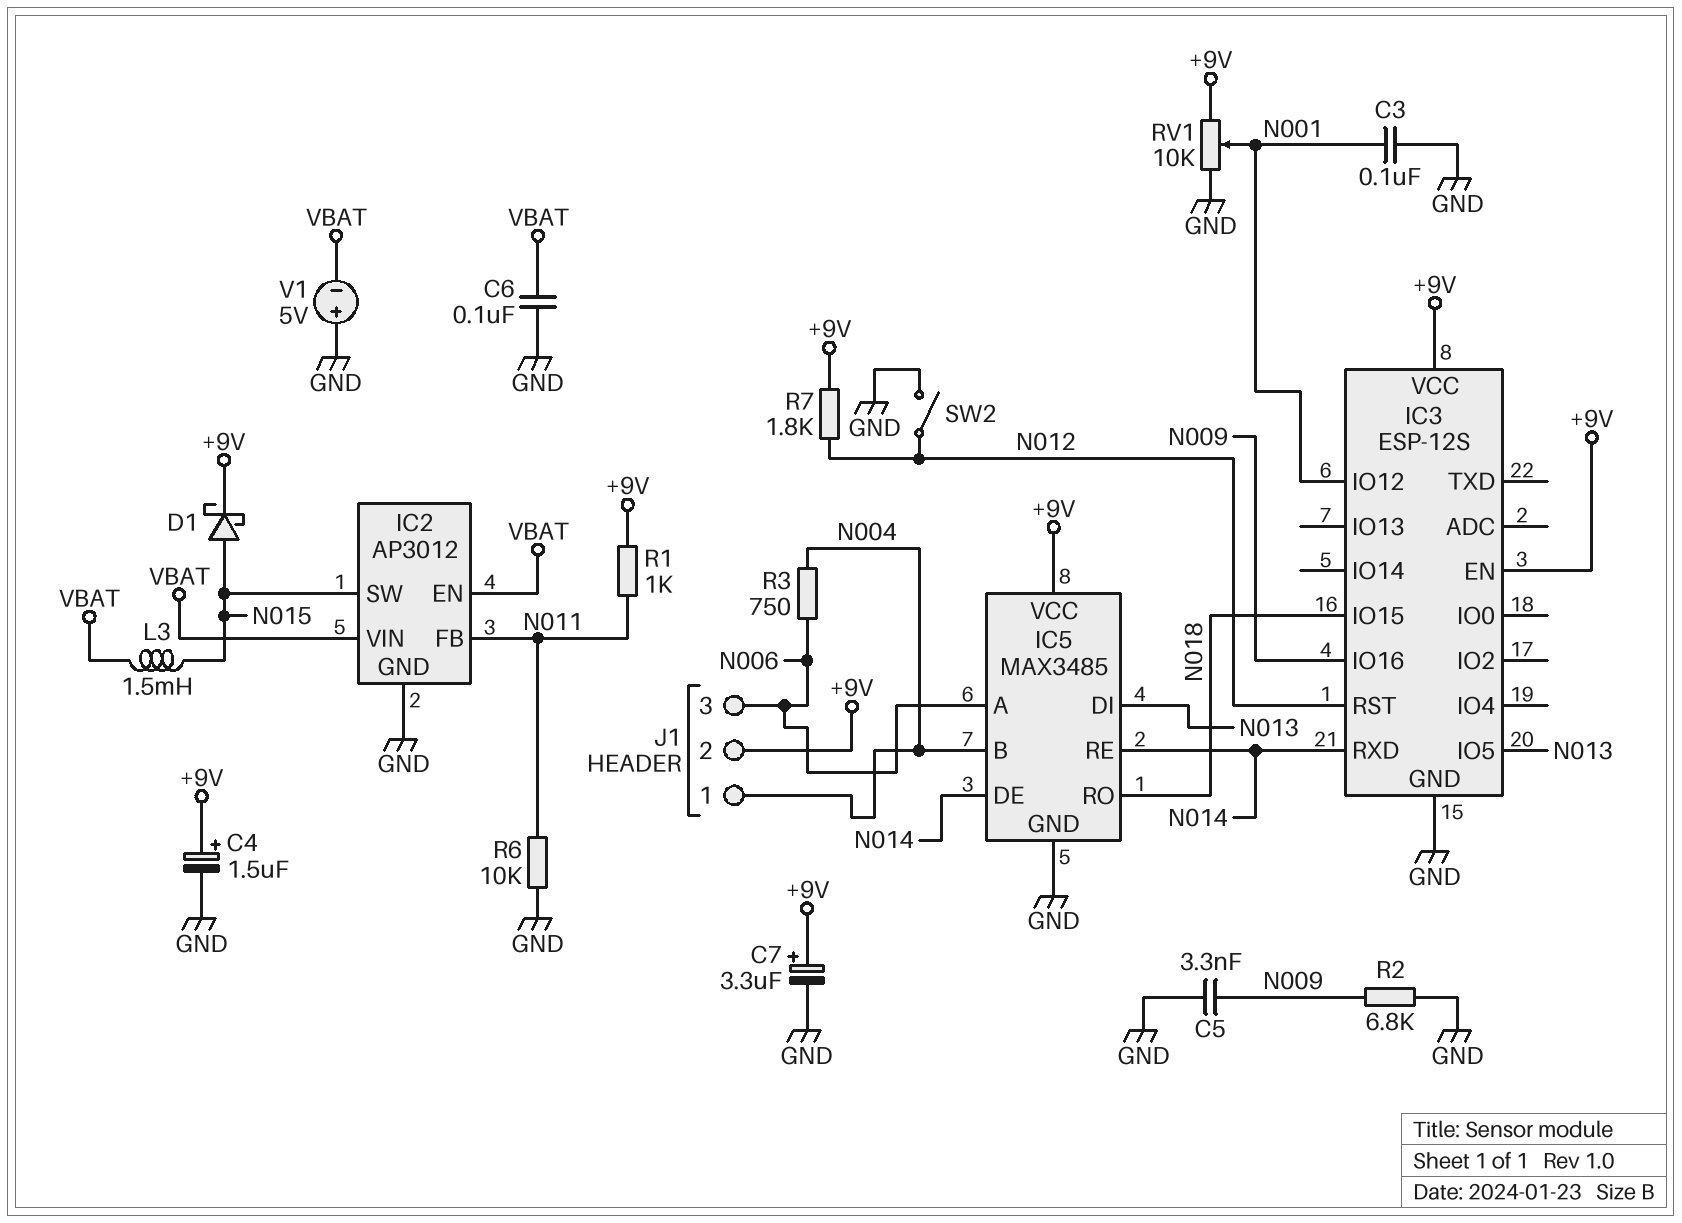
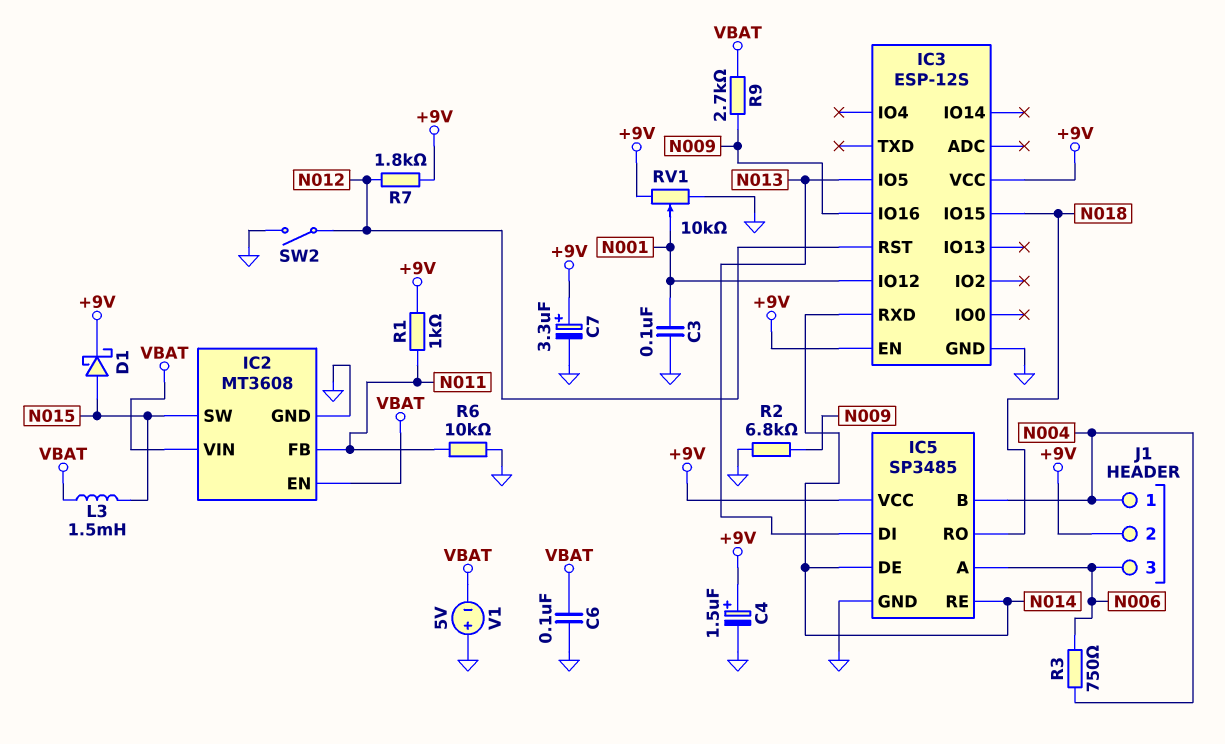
C5: 3.3nF (GND, N009) -> none
IC2: AP3012 -> MT3608
IC5: MAX3485 -> SP3485
R9: none -> 2.7k (N009, VBAT)

